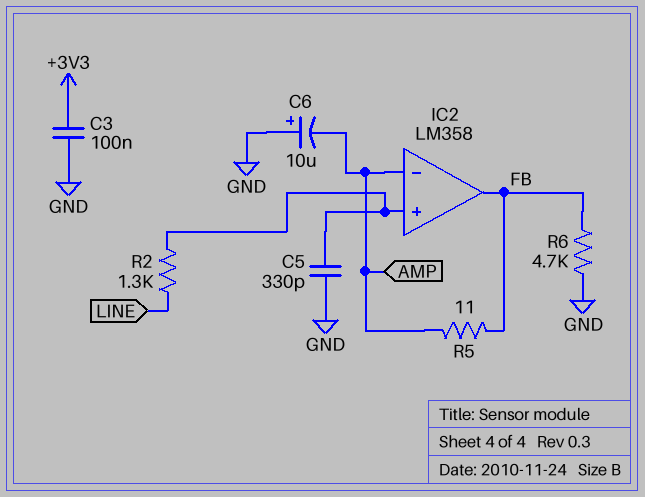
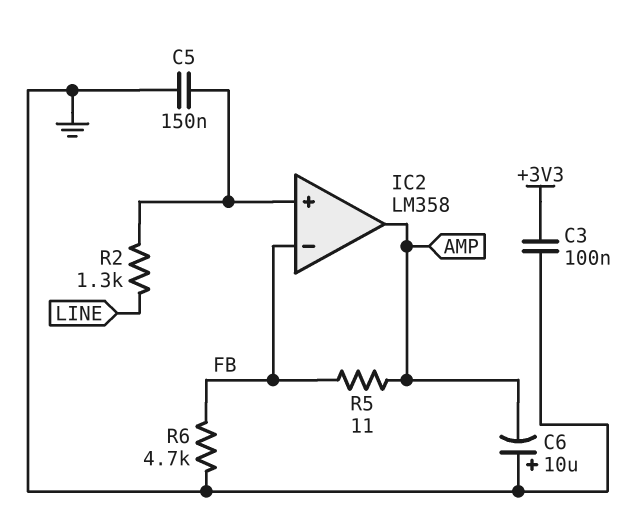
C5: 330pF (GND, IC2/in+) -> 150nF (GND, IC2/in+)
IC2 pin in-: AMP -> FB
IC2 pin out: FB -> AMP

